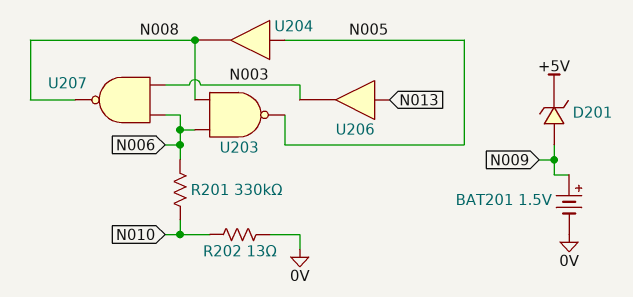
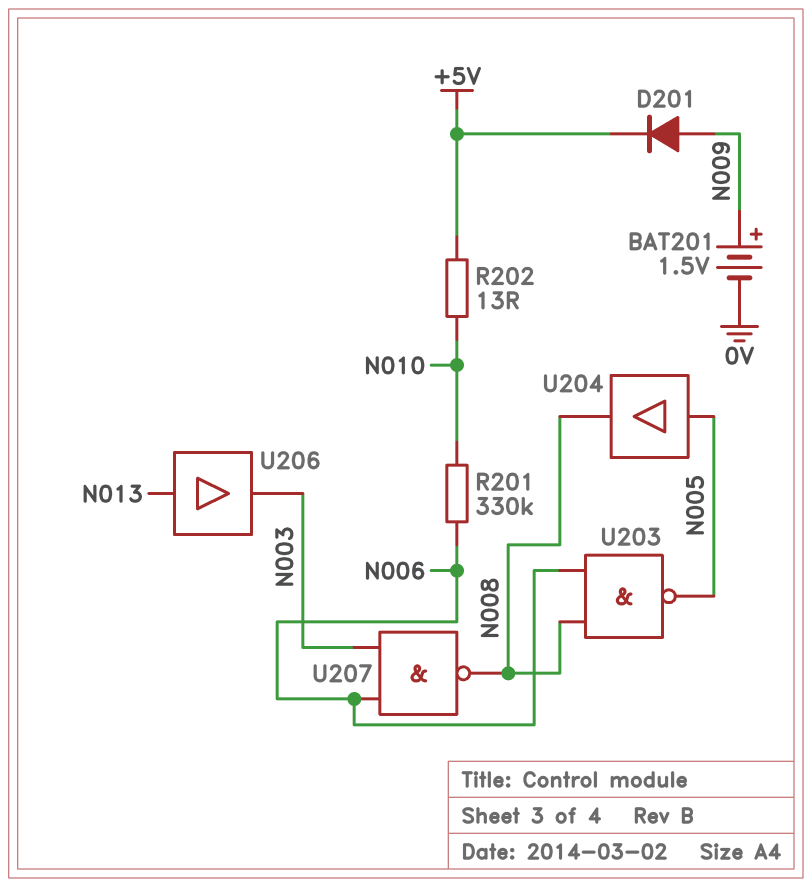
D201: zener (A N009, K +5V) -> diode (A N009, K +5V)
R202: 13 (0V, N010) -> 13 (+5V, N010)

